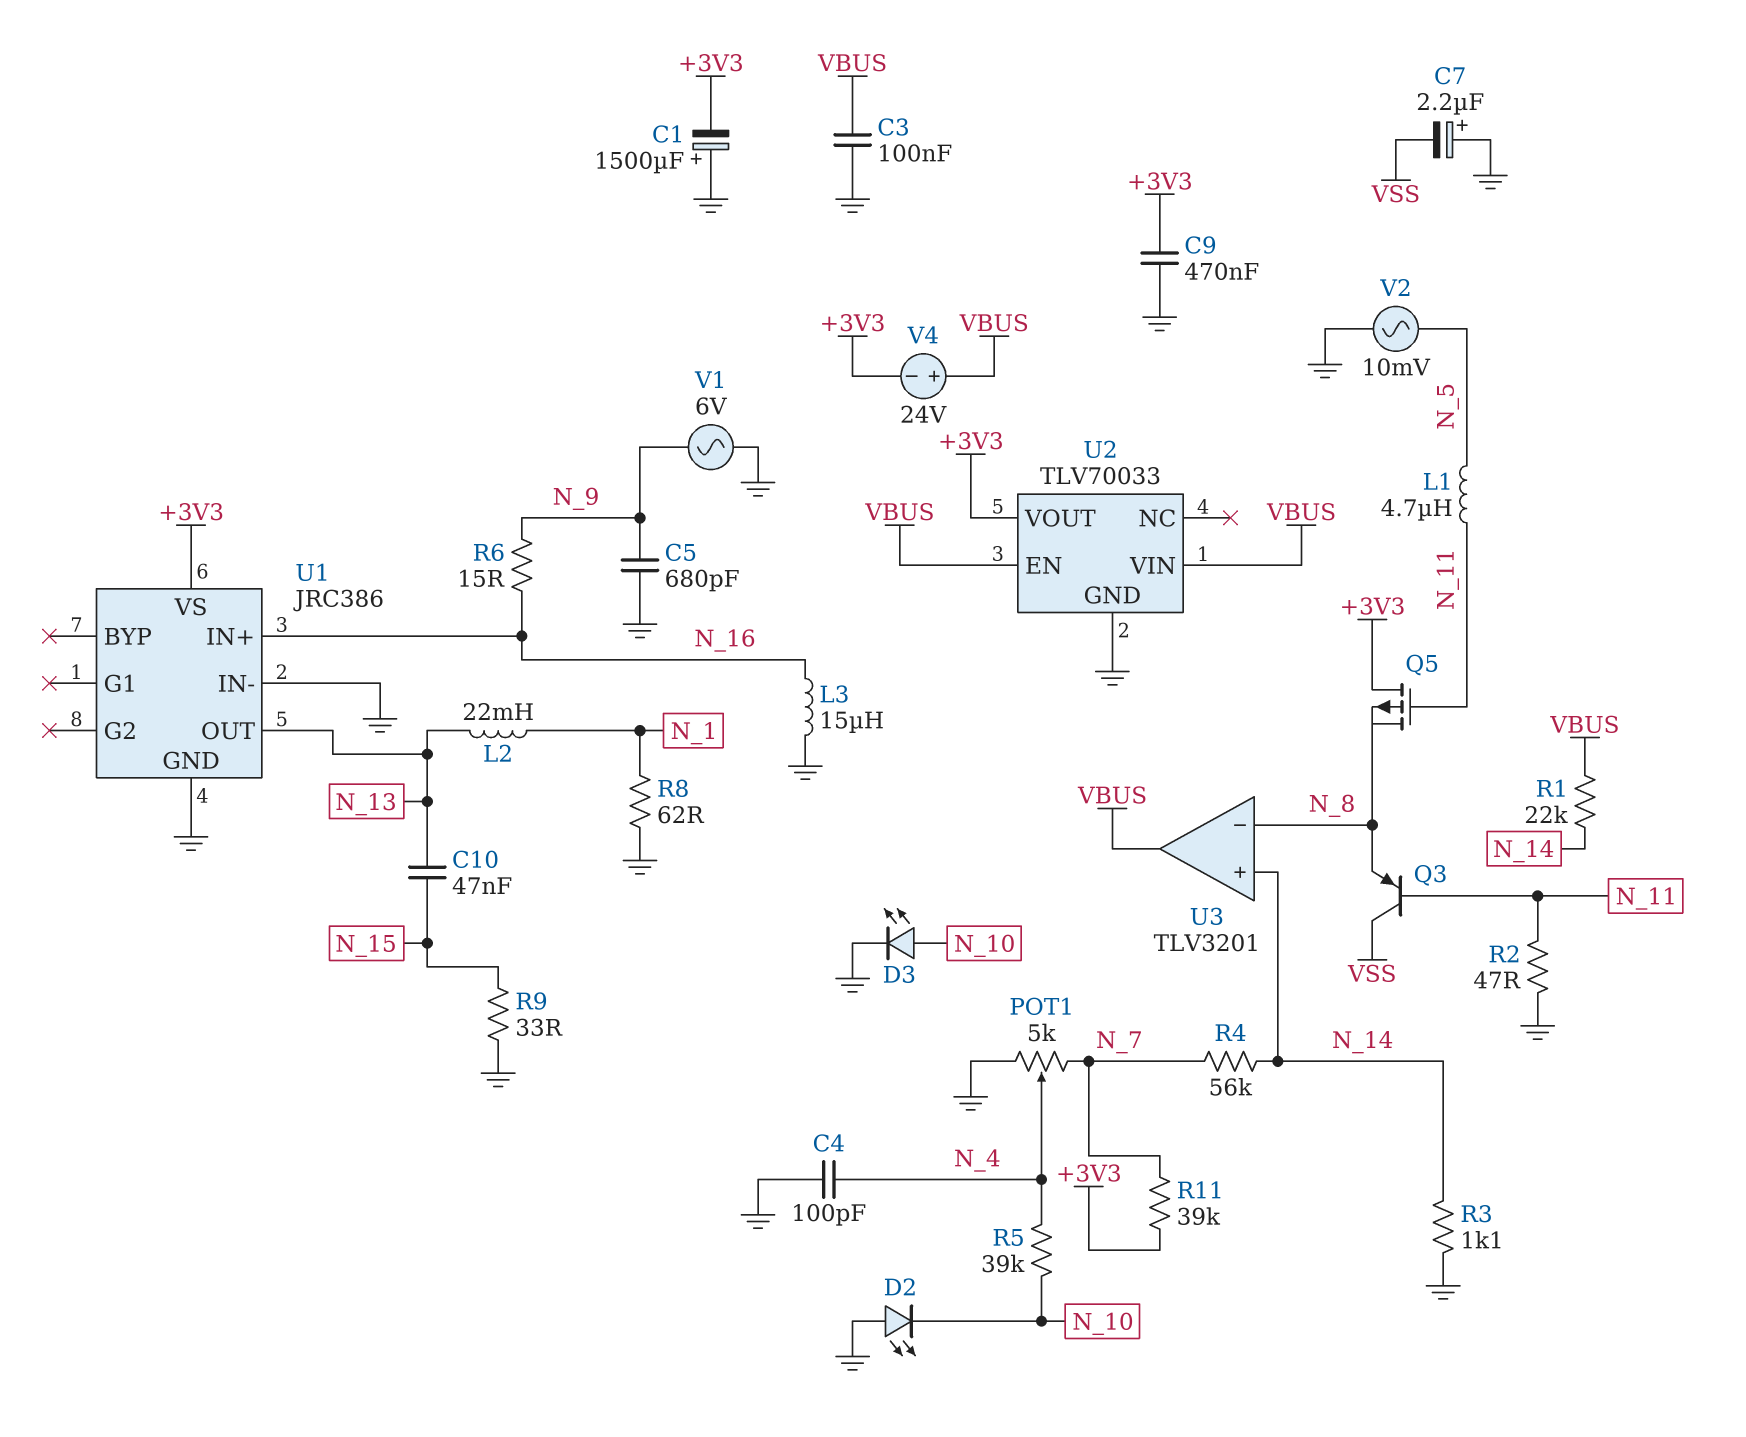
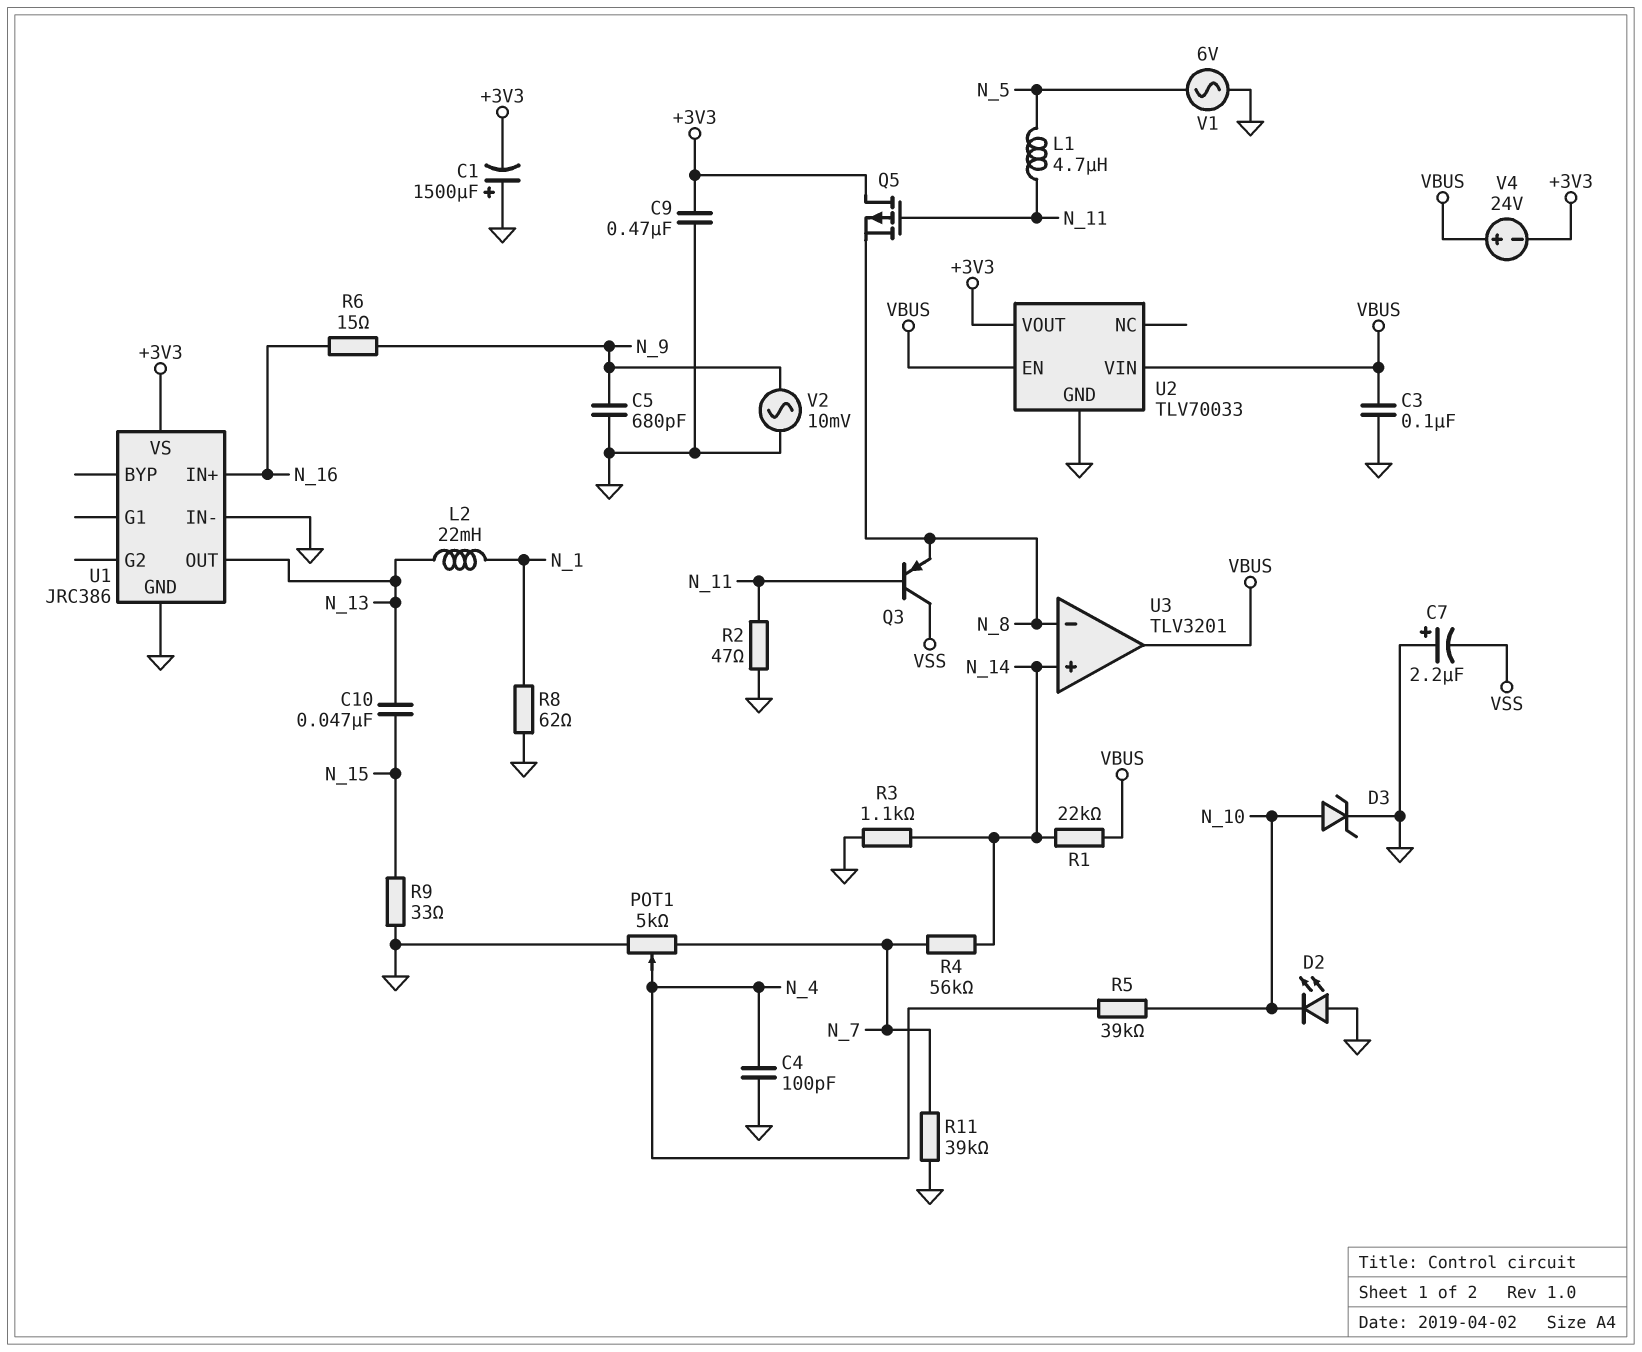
D3: LED (A N_10, K GND) -> zener (A N_10, K GND)
L3: 15uH (GND, N_16) -> none
R11: 39k (+3V3, N_7) -> 39k (GND, N_7)
V1: AC 6V (GND, N_9) -> AC 6V (GND, N_5)
V2: AC 10mV (GND, N_5) -> AC 10mV (GND, N_9)

